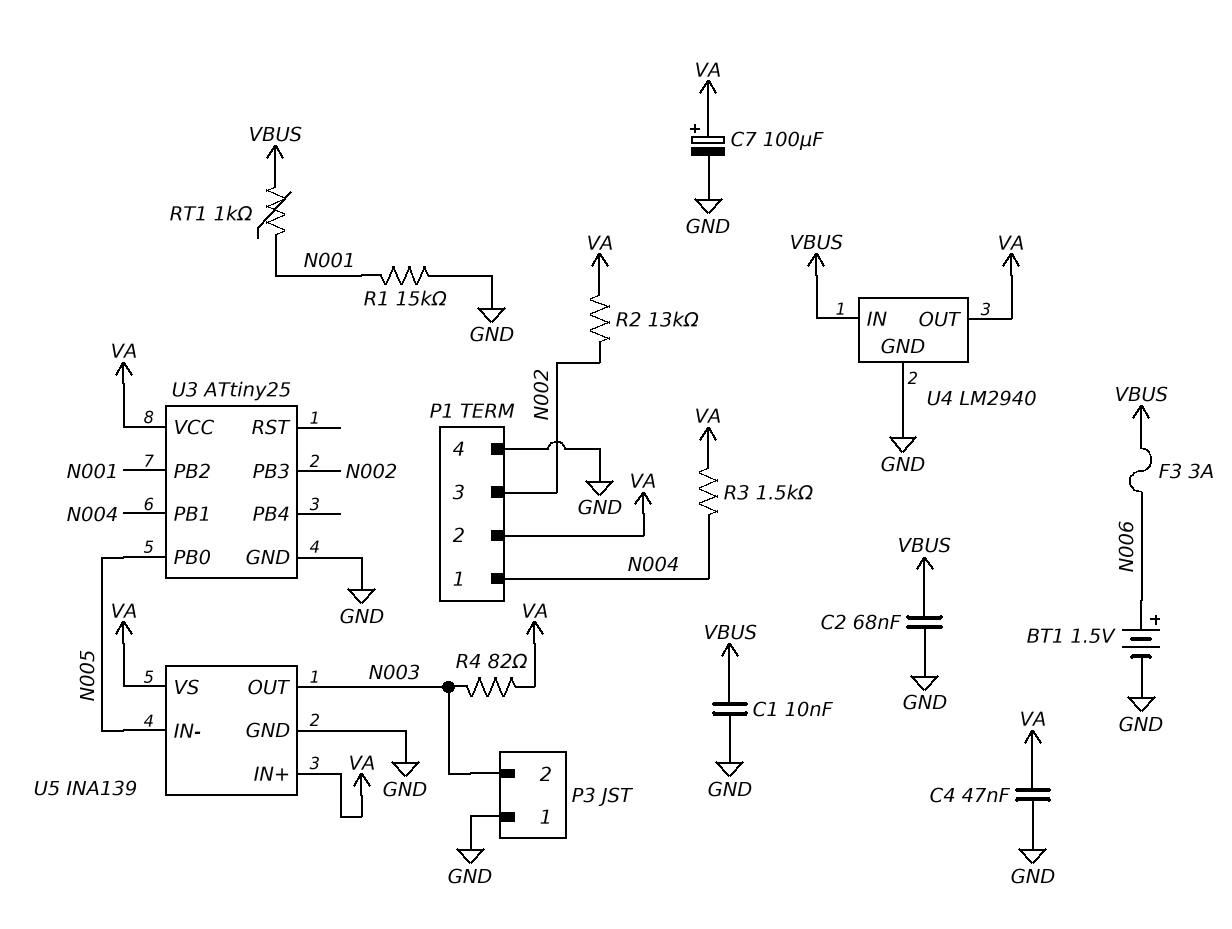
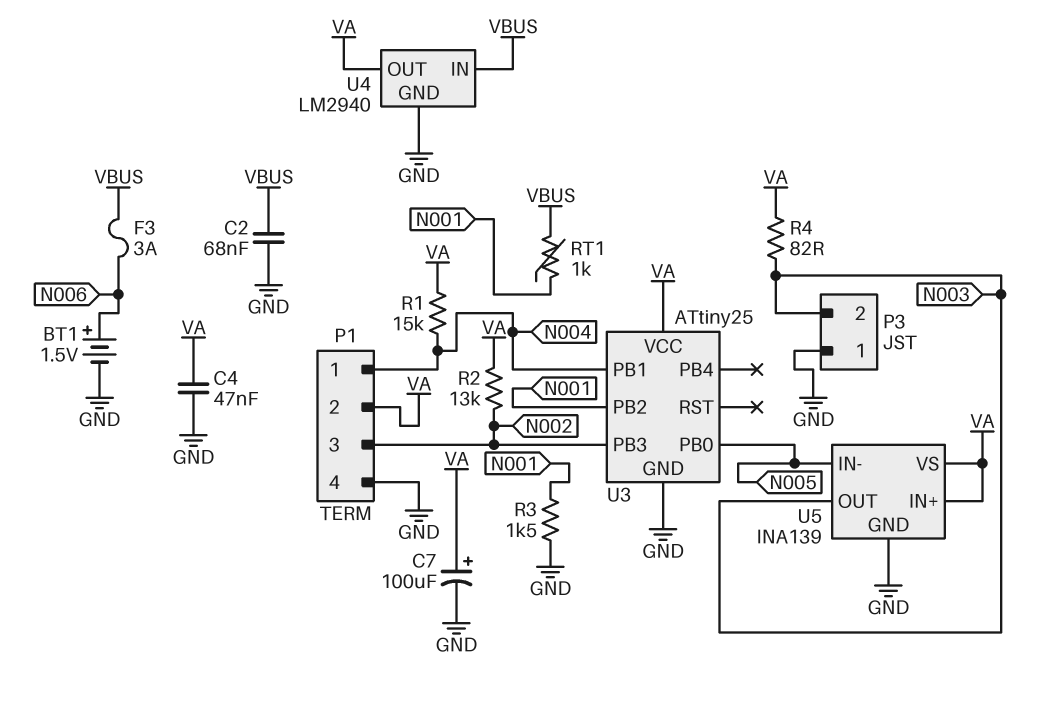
C1: 10nF (GND, VBUS) -> none
R1: 15k (GND, N001) -> 15k (N004, VA)
R3: 1.5k (N004, VA) -> 1.5k (GND, N001)

